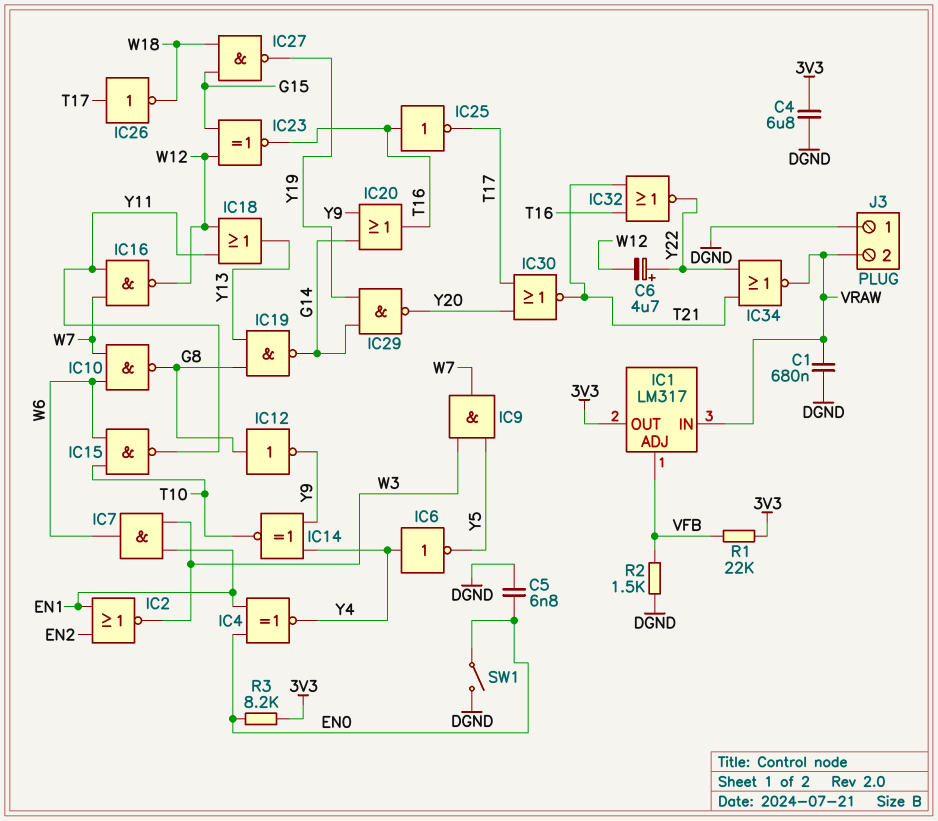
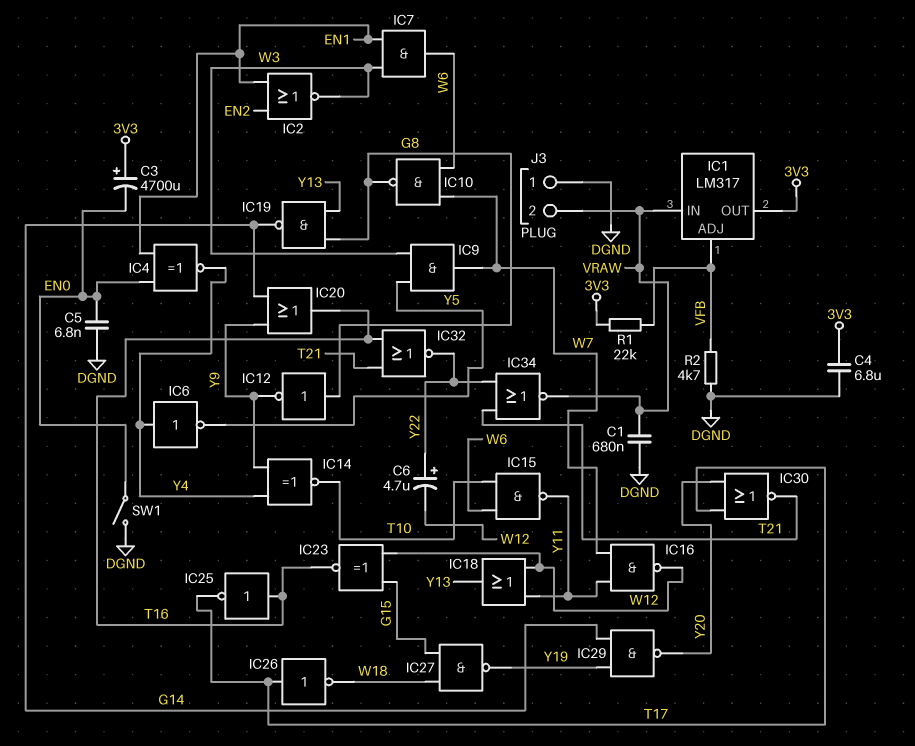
C3: none -> 4700uF (plus 3V3, minus EN0)
R2: 1.5k (DGND, VFB) -> 4.7k (DGND, VFB)
R3: 8.2k (3V3, EN0) -> none

